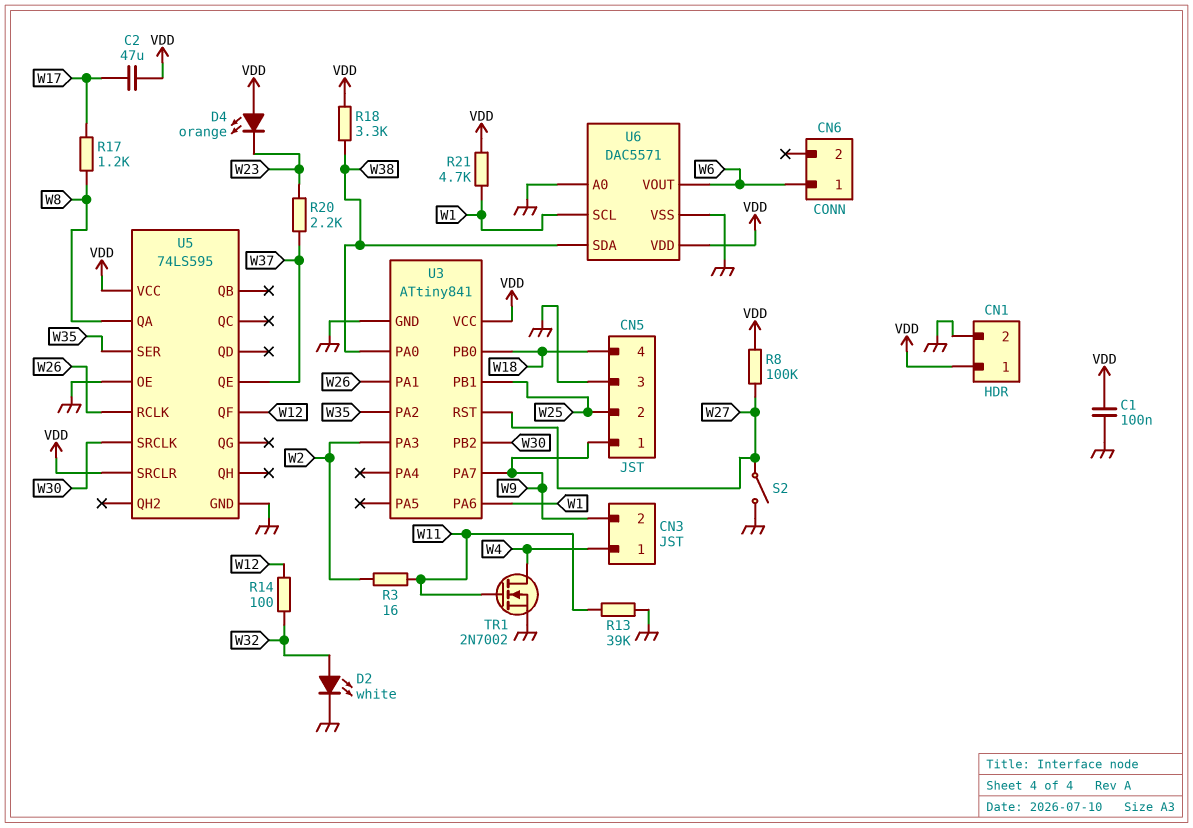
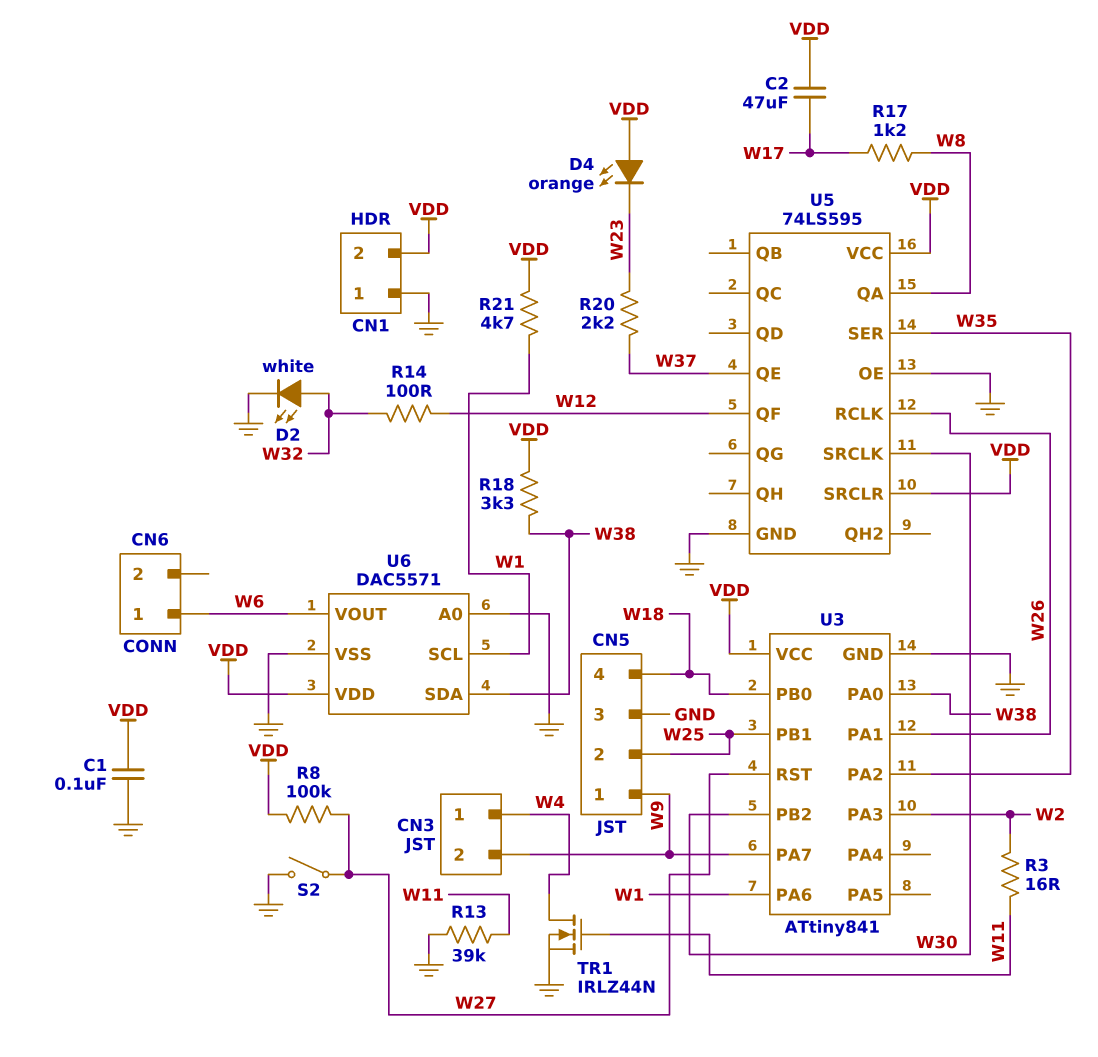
CN1 pin 1: VDD -> GND
CN1 pin 2: GND -> VDD
TR1: NMOS 2N7002 (G W11, D W4, S GND) -> NMOS IRLZ44N (G W11, D W4, S GND)

